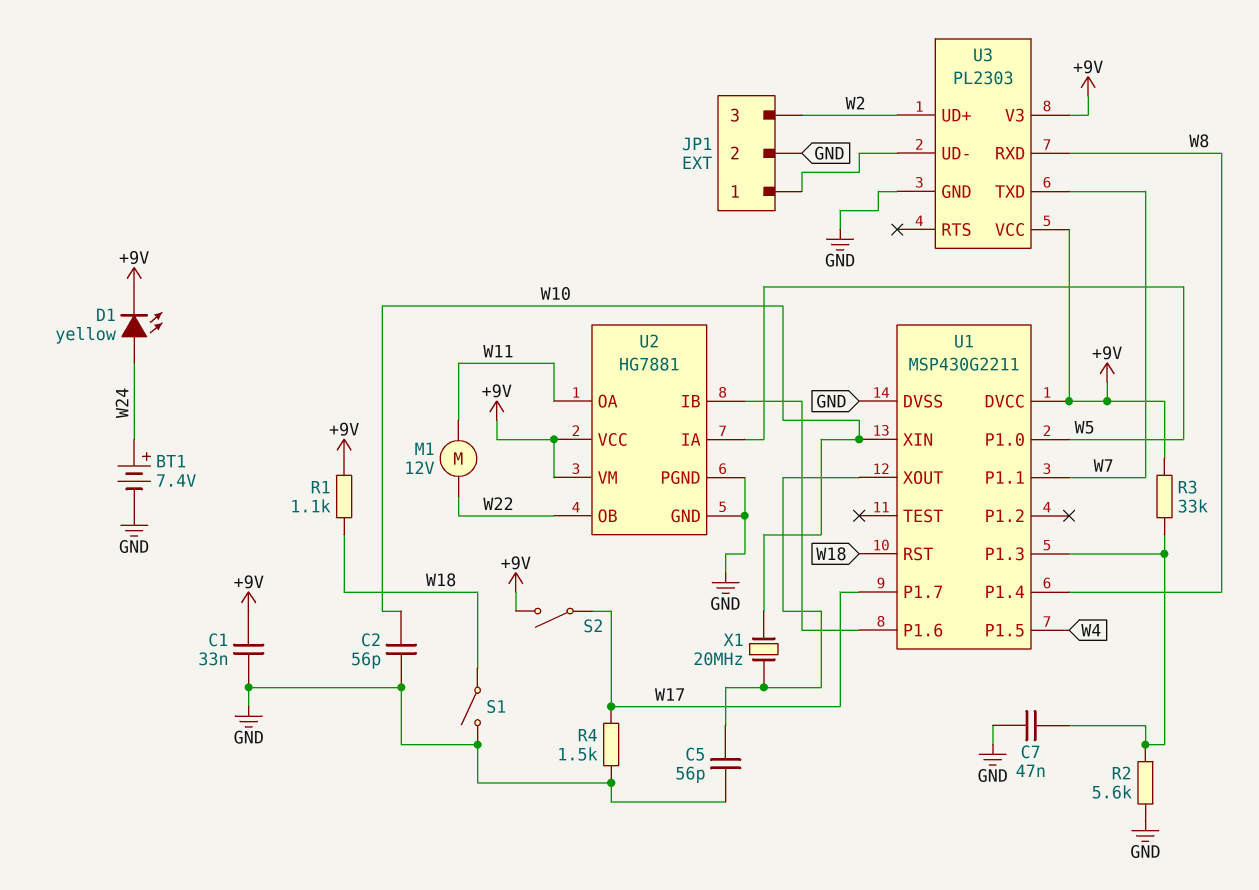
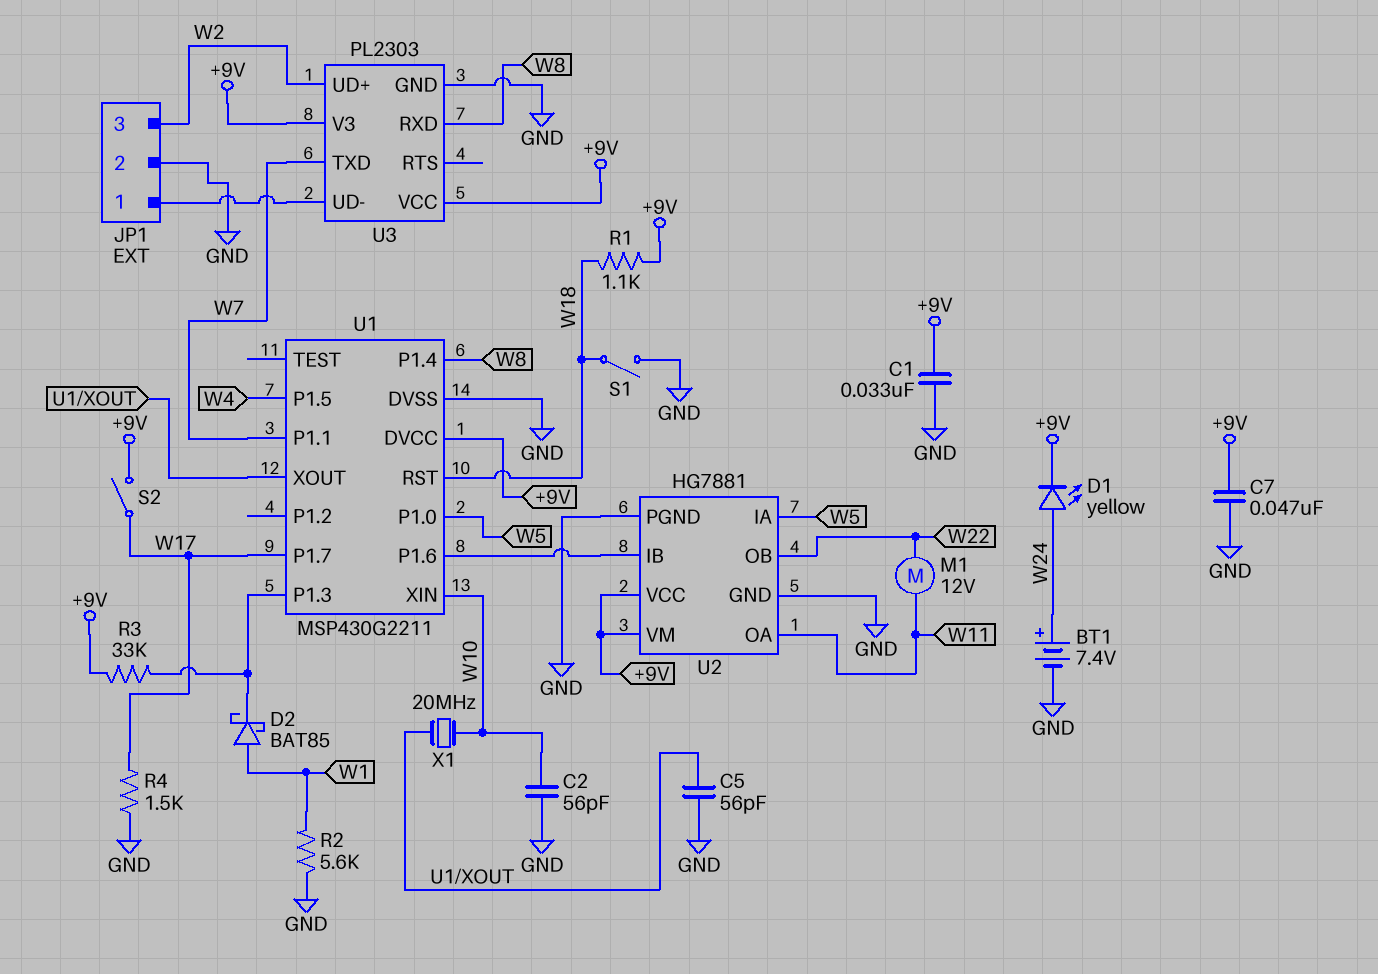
C7: 47nF (GND, U1/P1.3) -> 47nF (+9V, GND)
D2: none -> schottky BAT85 (A W1, K U1/P1.3)
R2: 5.6k (GND, U1/P1.3) -> 5.6k (GND, W1)

